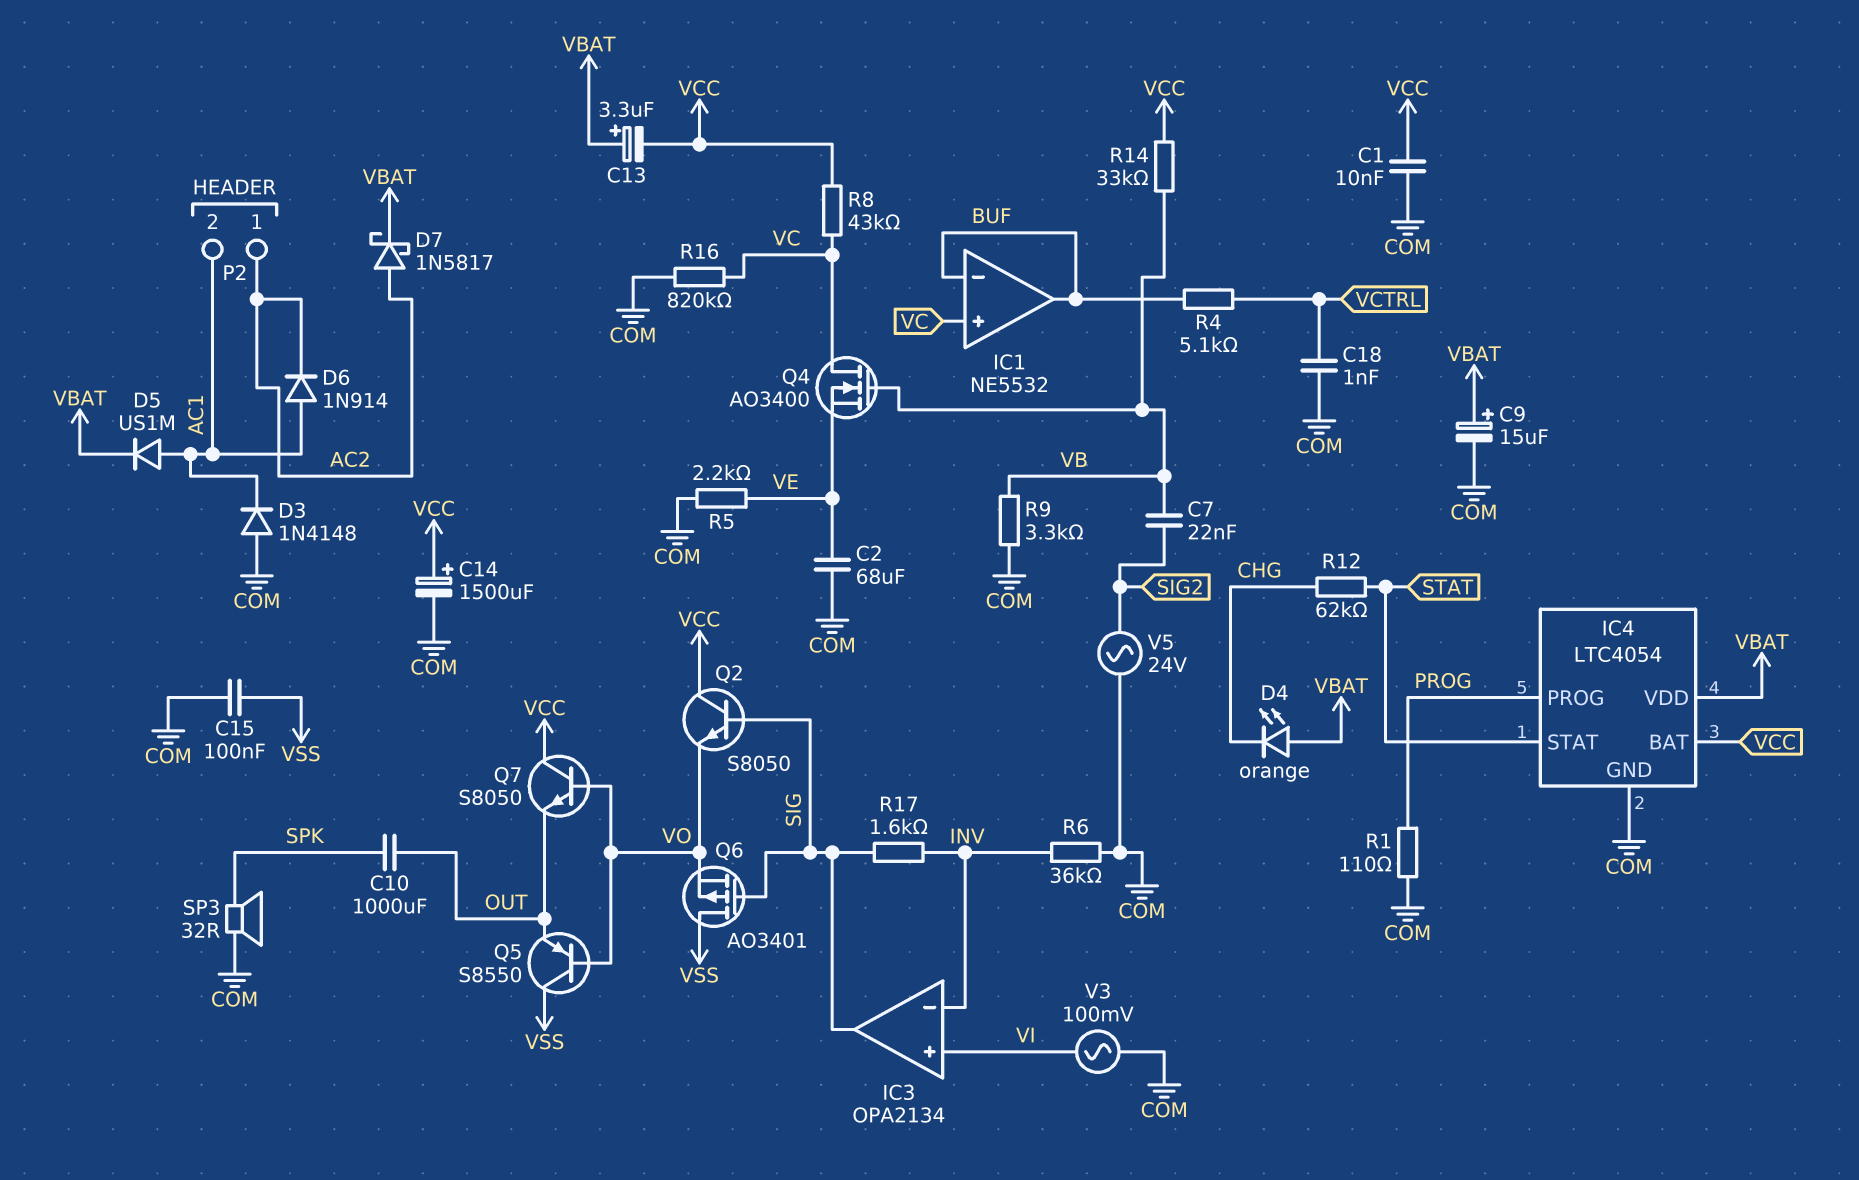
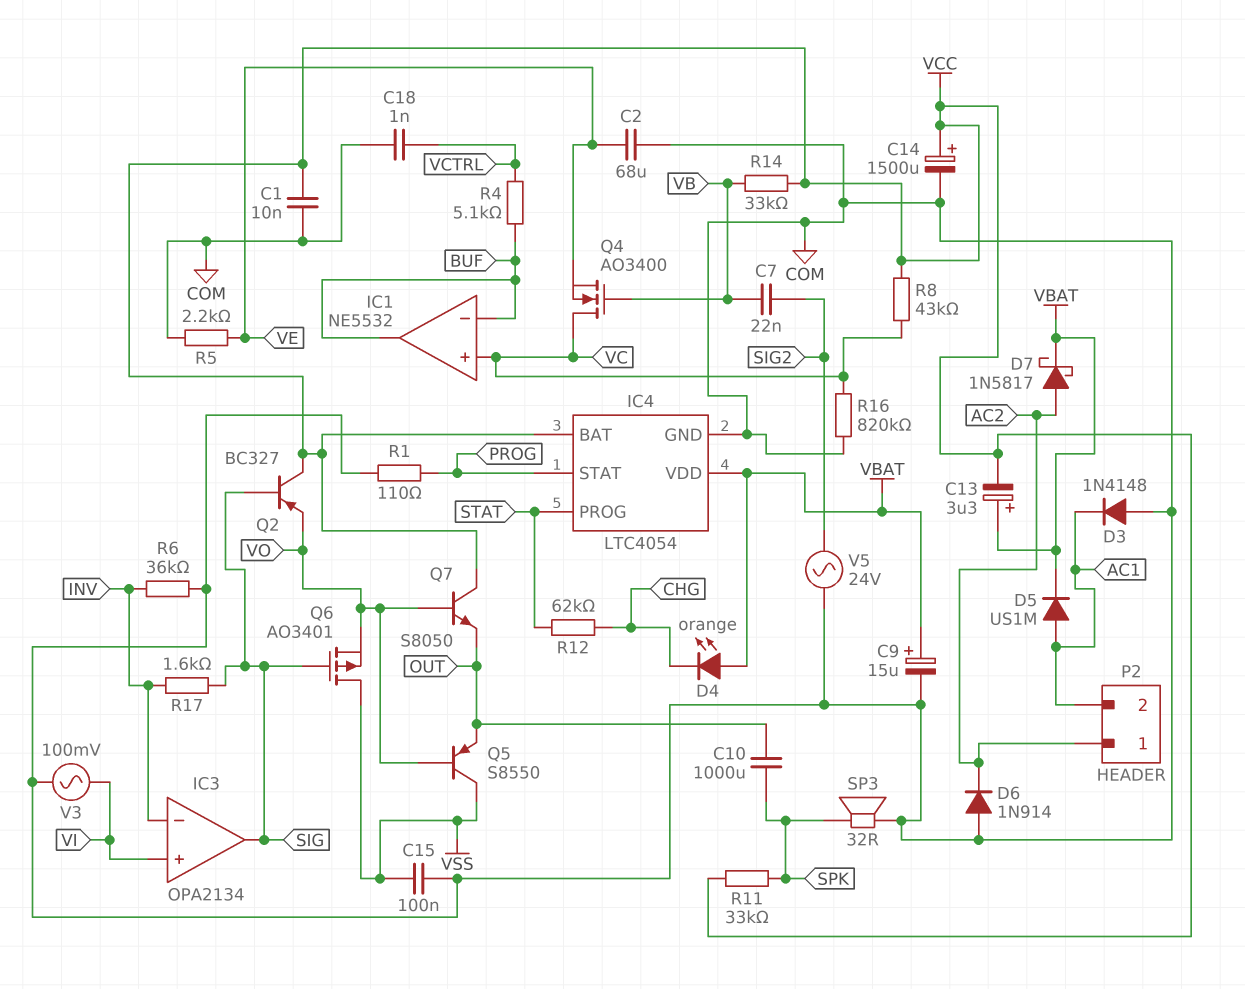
D6: diode 1N914 (A AC1, K AC2) -> diode 1N914 (A COM, K AC2)
IC4 pin PROG: PROG -> STAT
IC4 pin STAT: STAT -> PROG
Q2: NPN S8050 (B SIG, C VCC, E VO) -> PNP BC327 (B SIG, C VCC, E VO)
R9: 3.3k (COM, VB) -> none
R11: none -> 33k (SPK, VCC)

